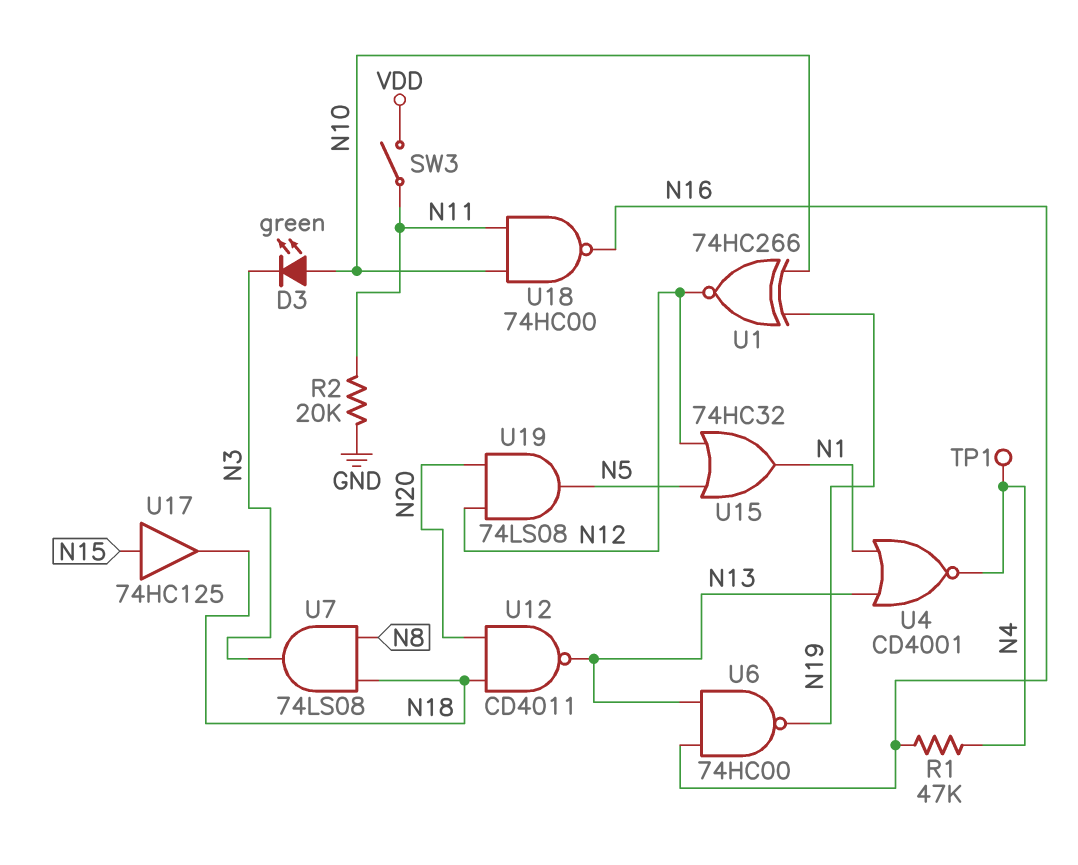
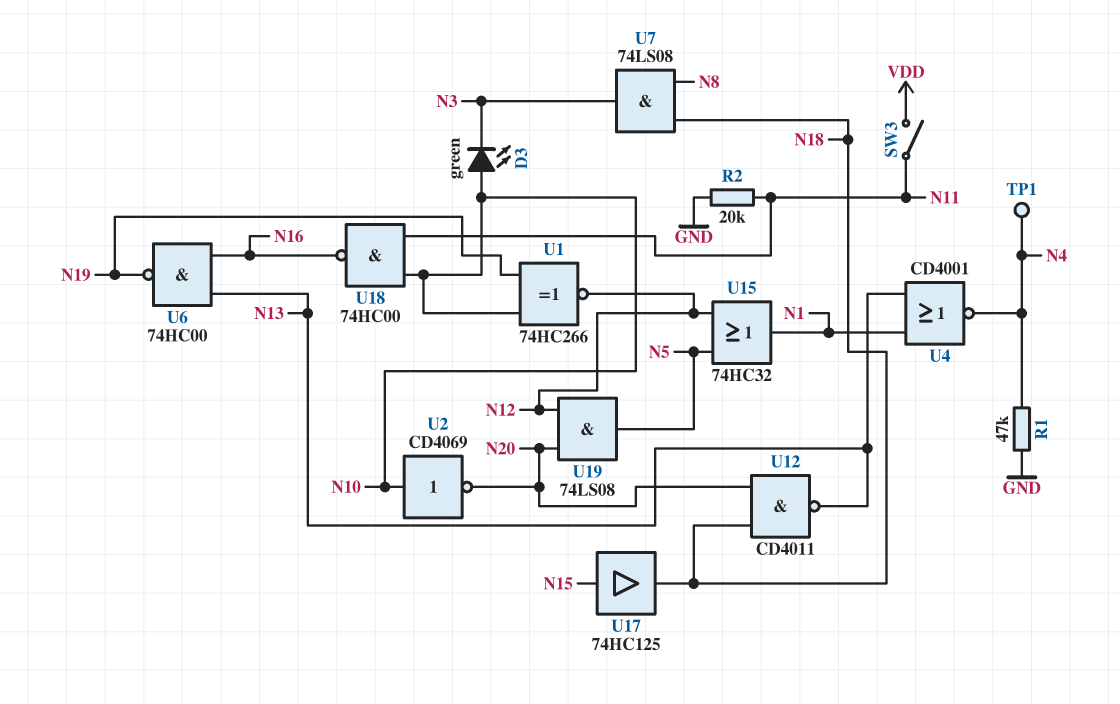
R1: 47k (N4, N16) -> 47k (GND, N4)
U2: none -> NOT CD4069 (in N10, out N20)

